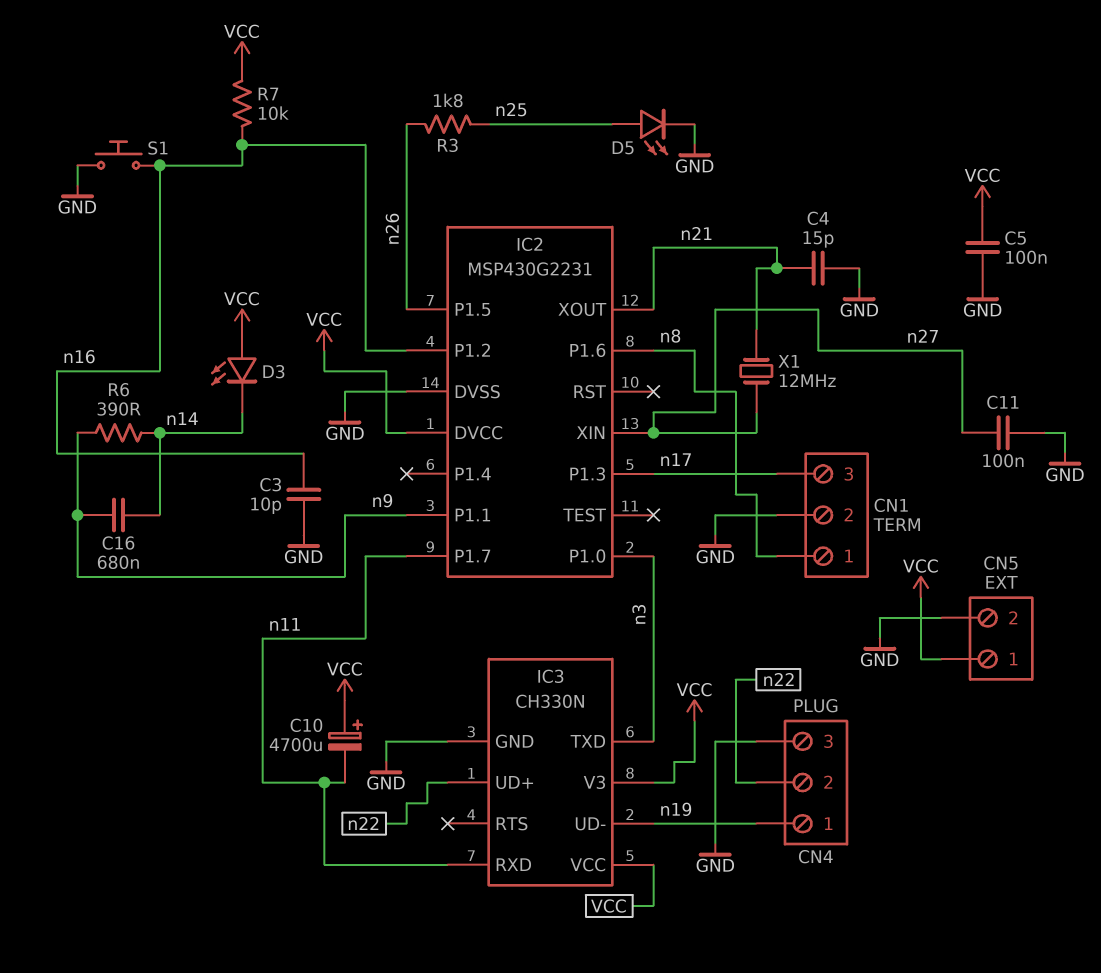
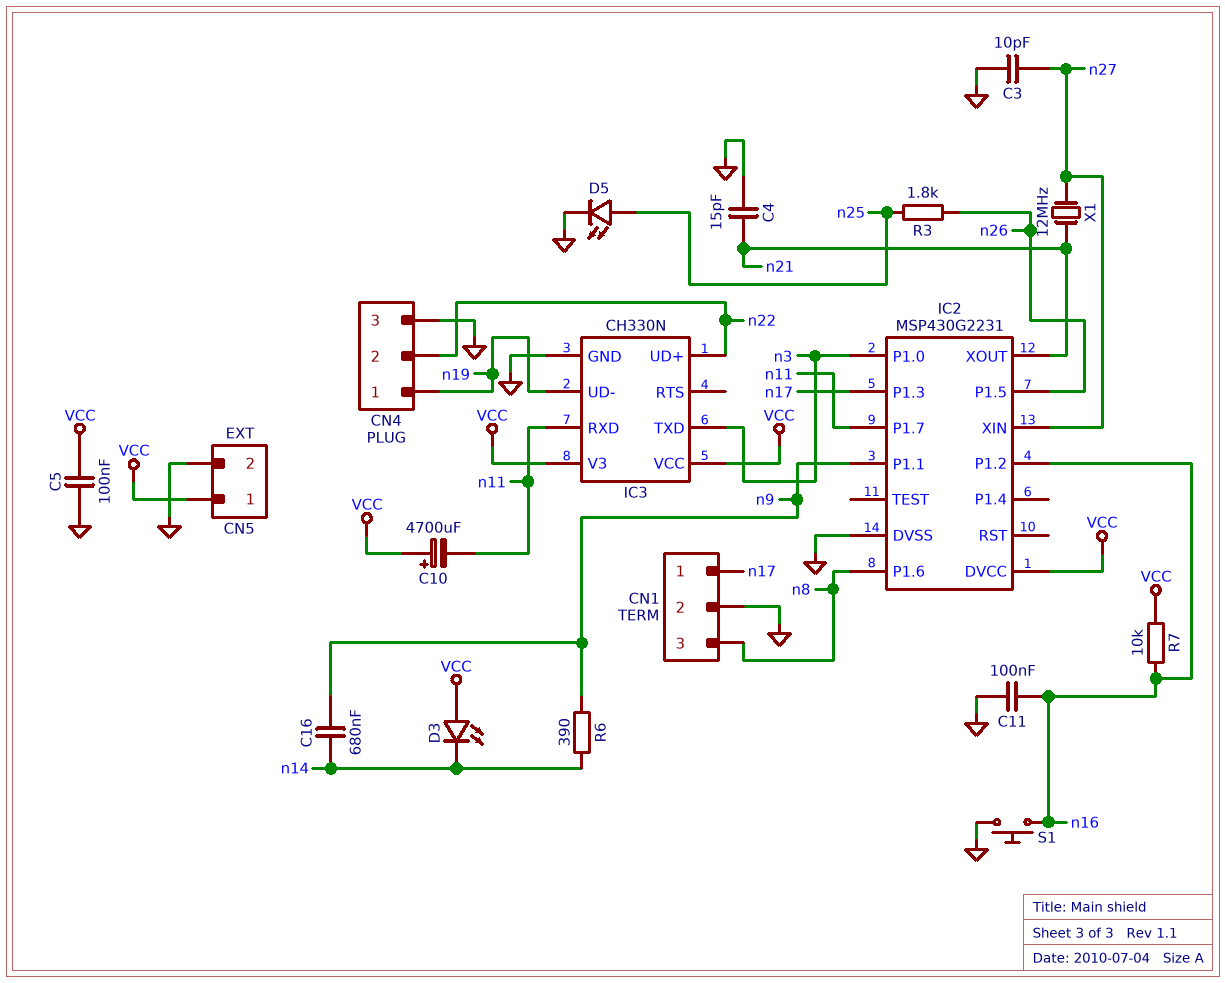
C3: 10pF (GND, n16) -> 10pF (GND, n27)
C11: 100nF (GND, n27) -> 100nF (GND, n16)
CN1 pin 1: n8 -> n17
CN1 pin 3: n17 -> n8

